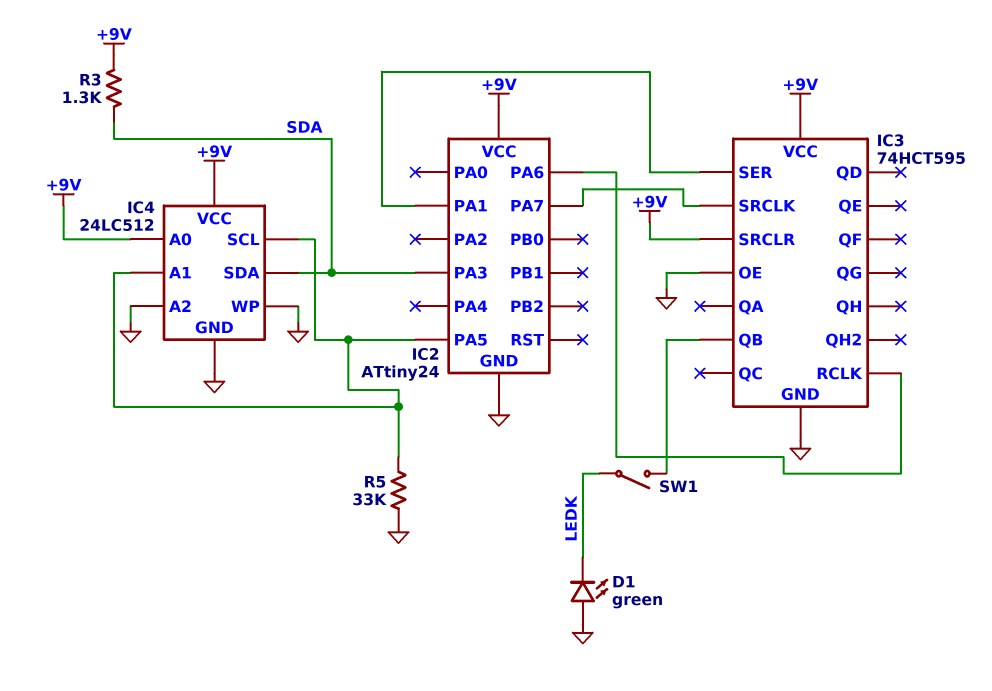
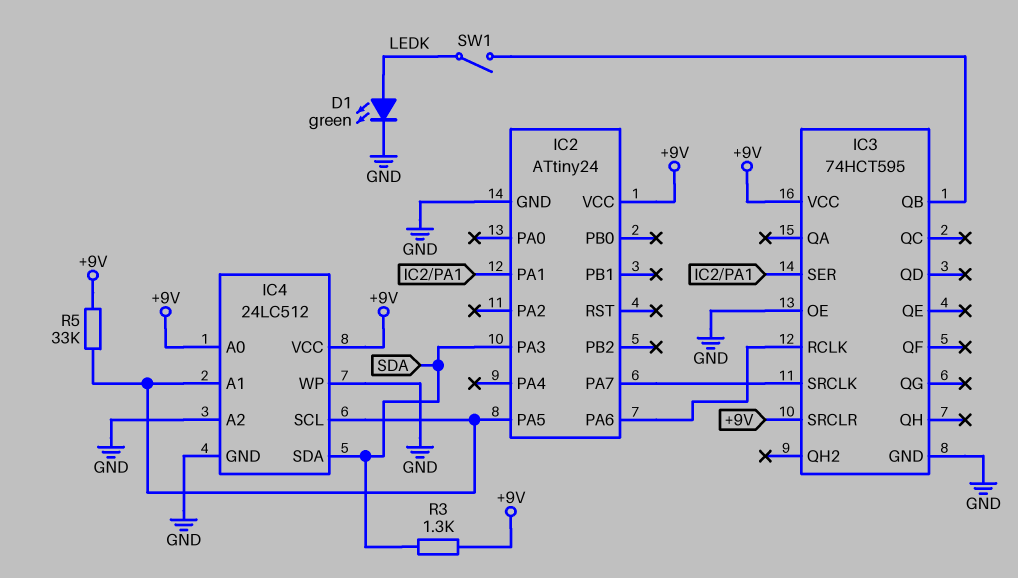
D1: LED green (A GND, K LEDK) -> LED green (A LEDK, K GND)
R5: 33k (GND, IC2/PA5) -> 33k (+9V, IC2/PA5)

